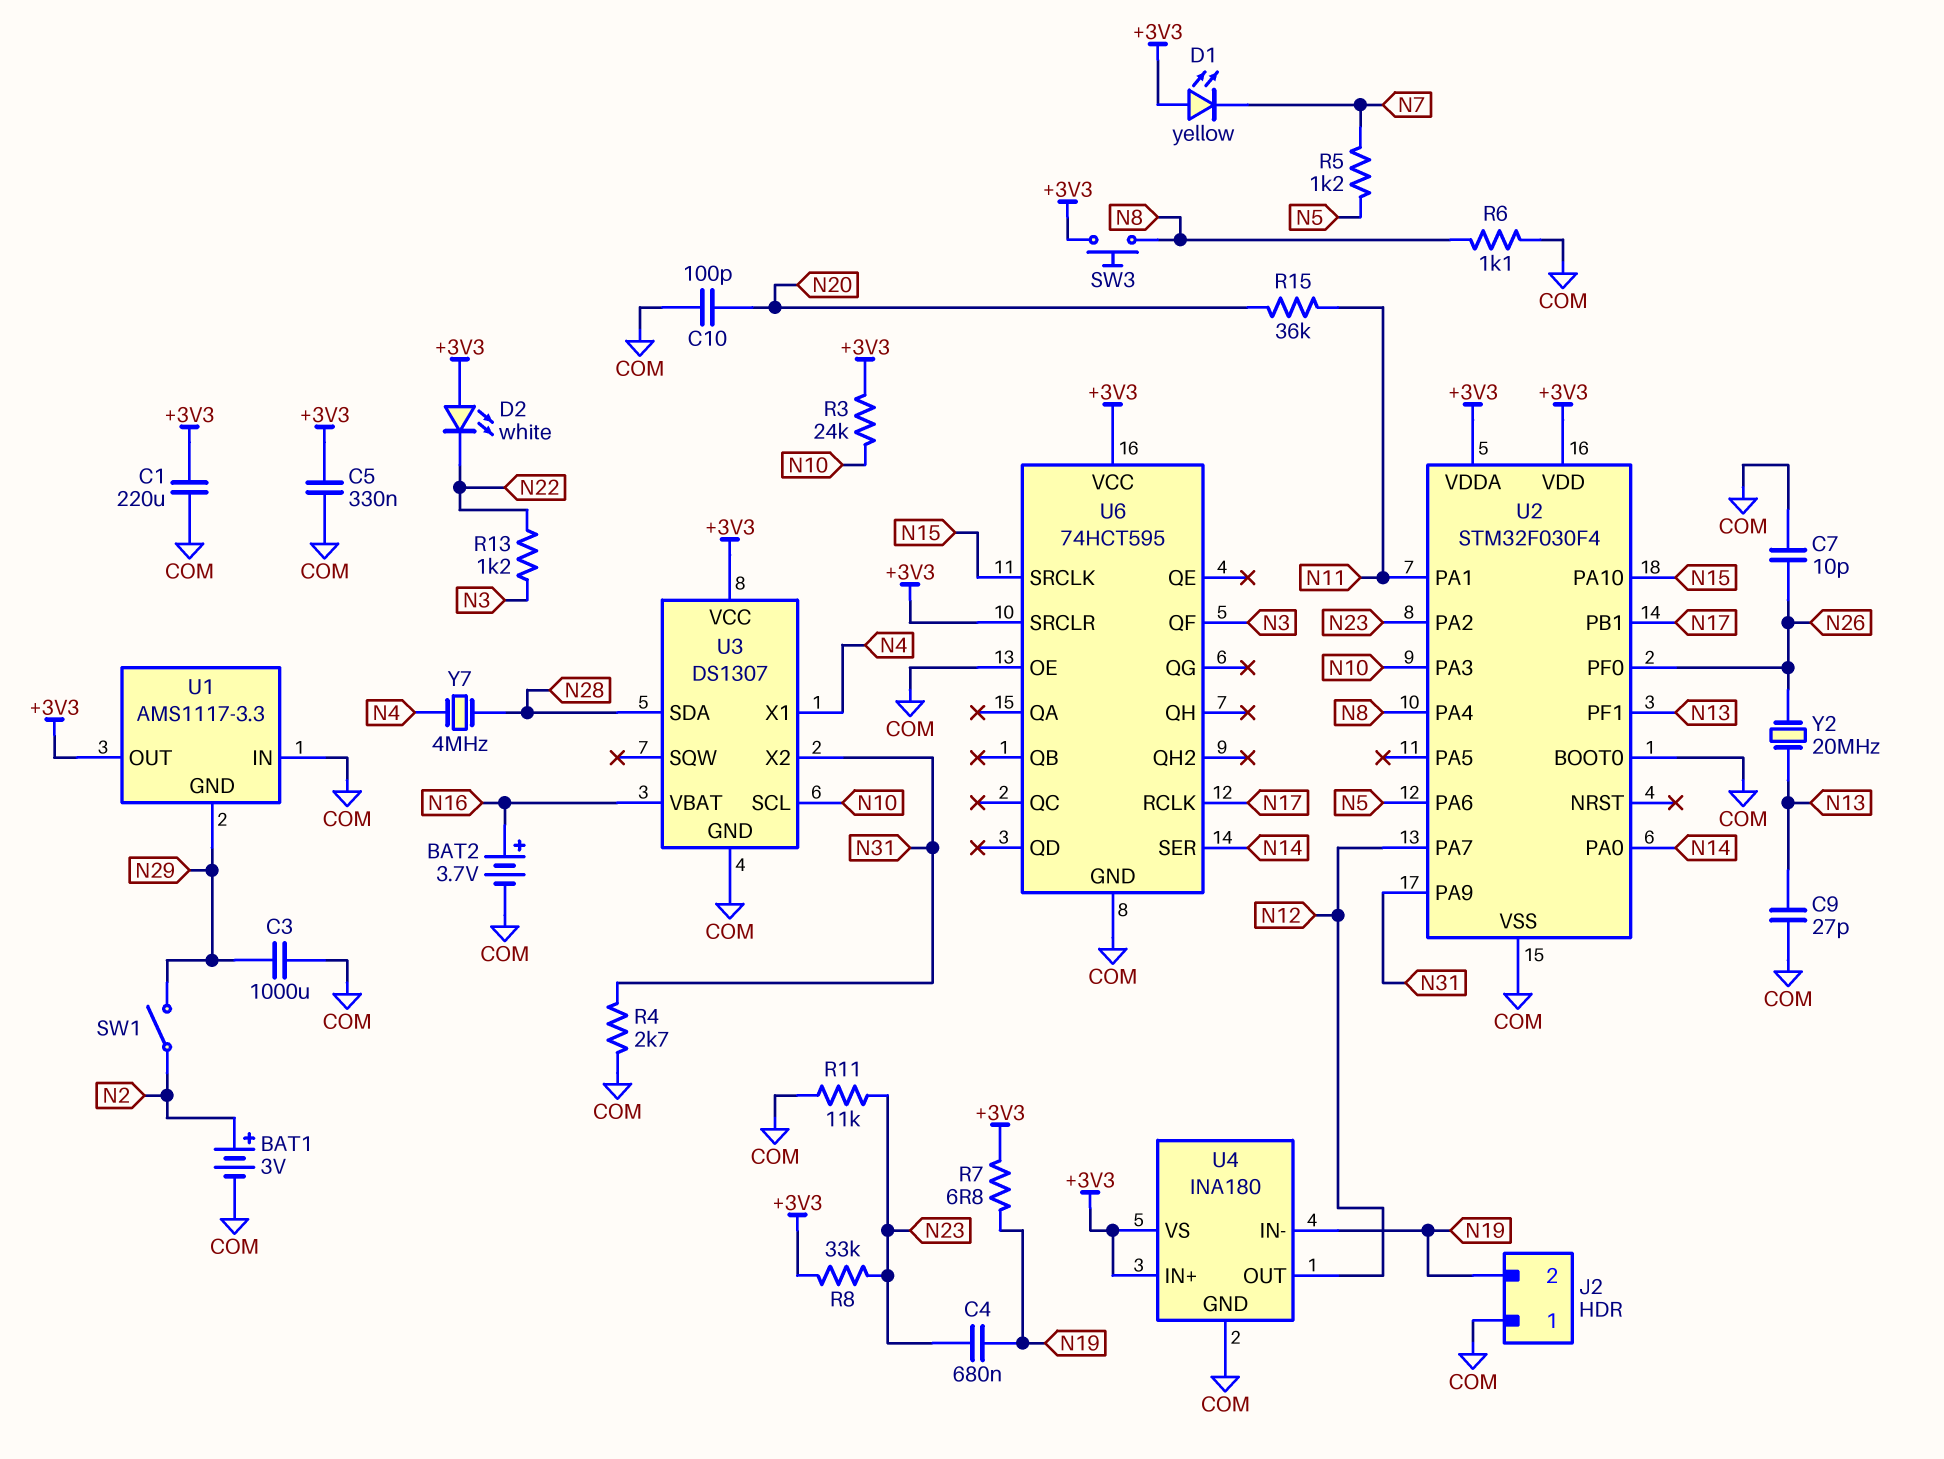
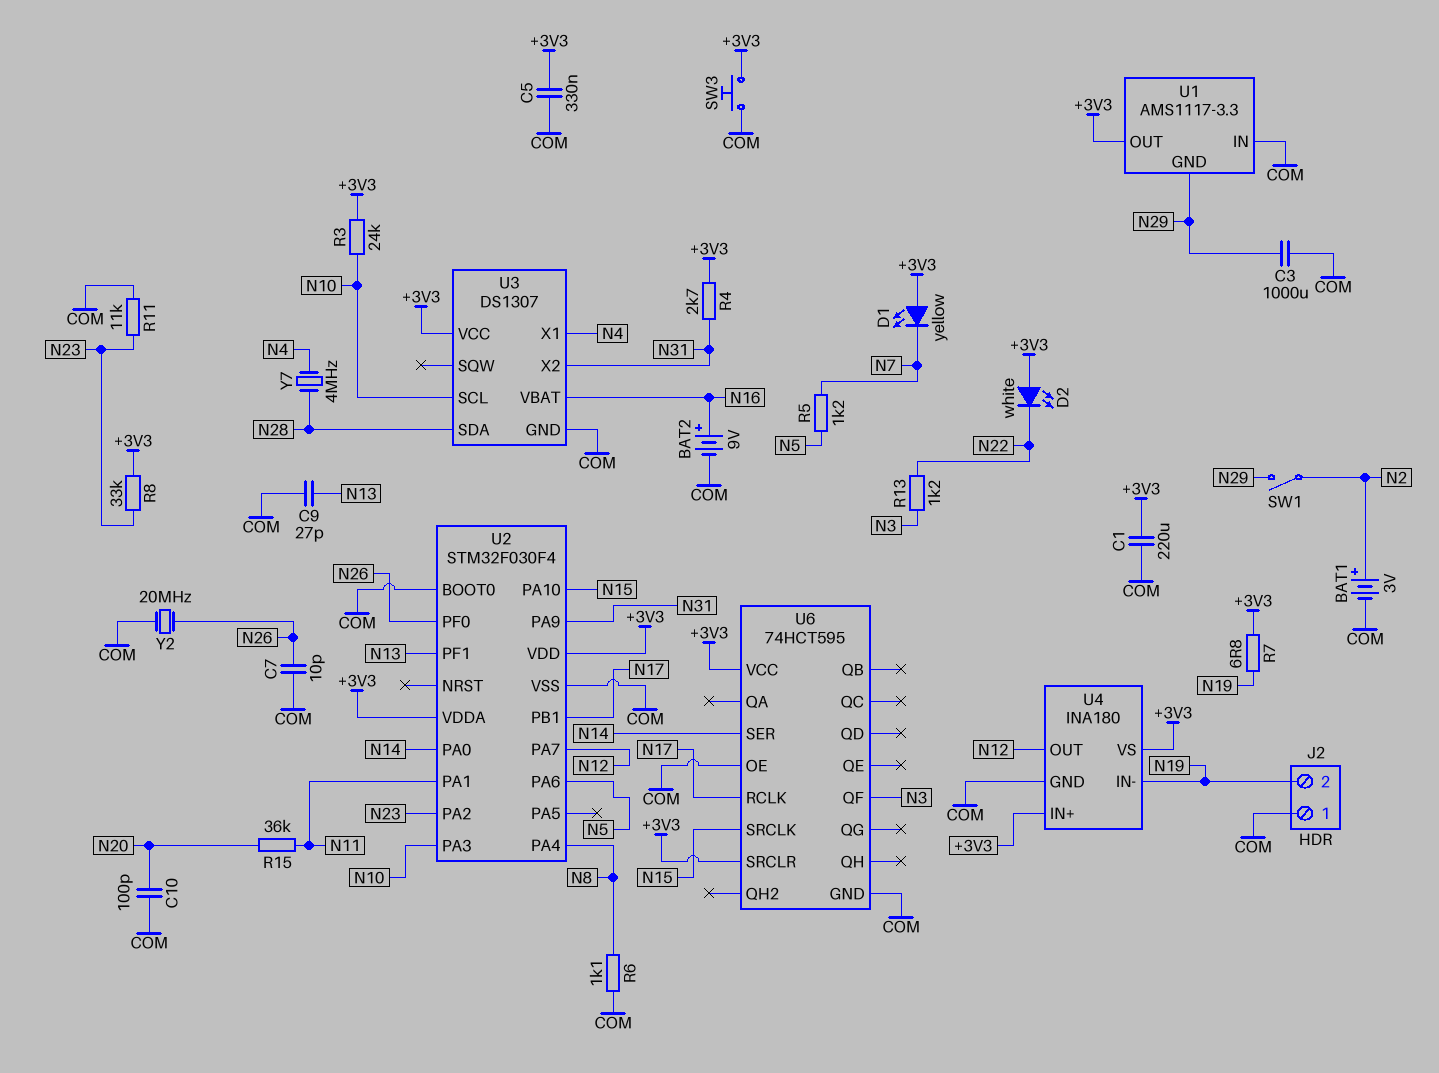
BAT2: 3.7V (plus N16, minus COM) -> 9V (plus N16, minus COM)
C4: 680nF (N19, N23) -> none
R4: 2.7k (COM, N31) -> 2.7k (+3V3, N31)
SW3: button (+3V3, N8) -> button (+3V3, COM)
Y2: 20MHz (N13, N26) -> 20MHz (COM, N26)

